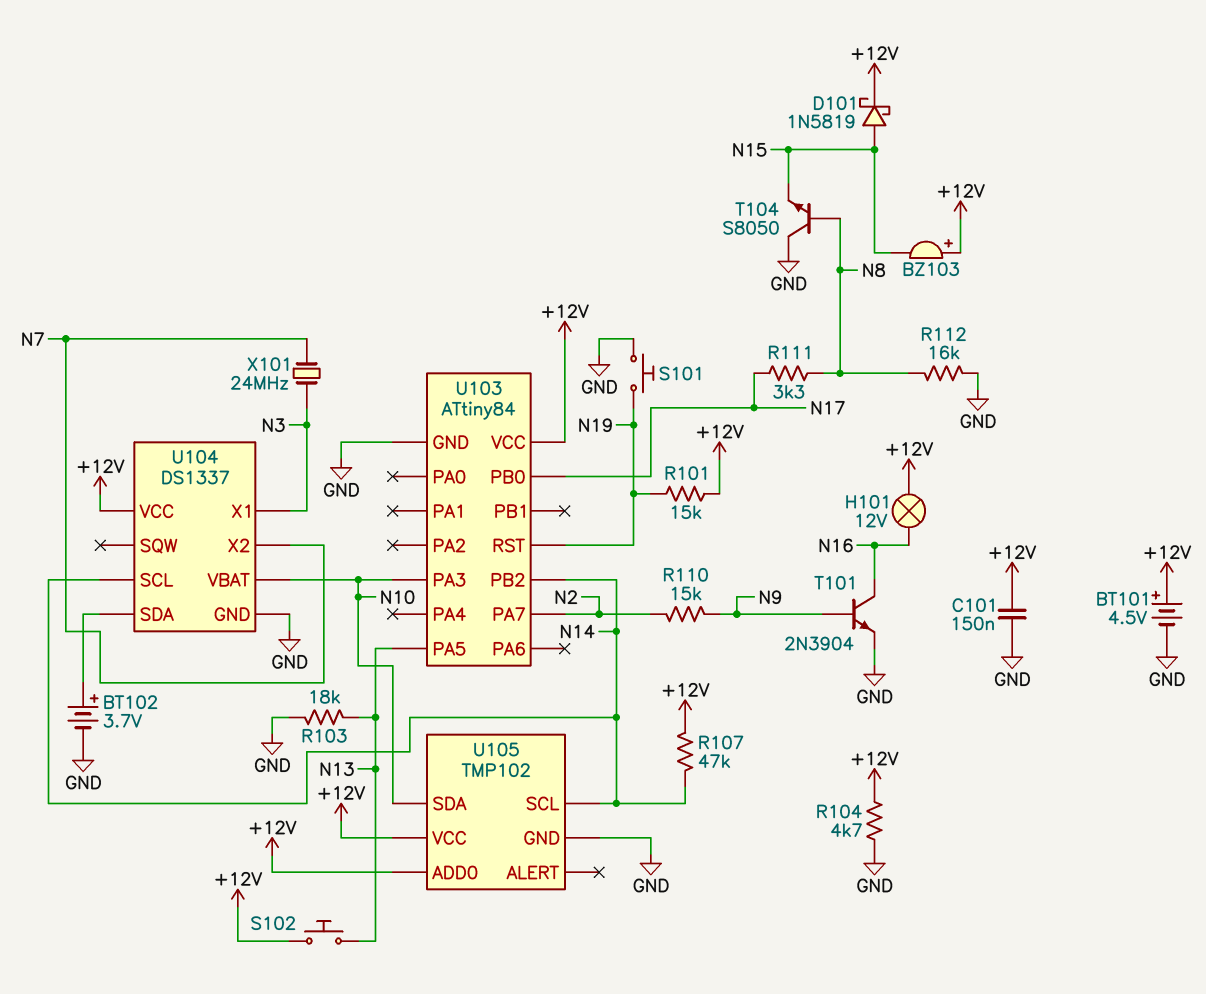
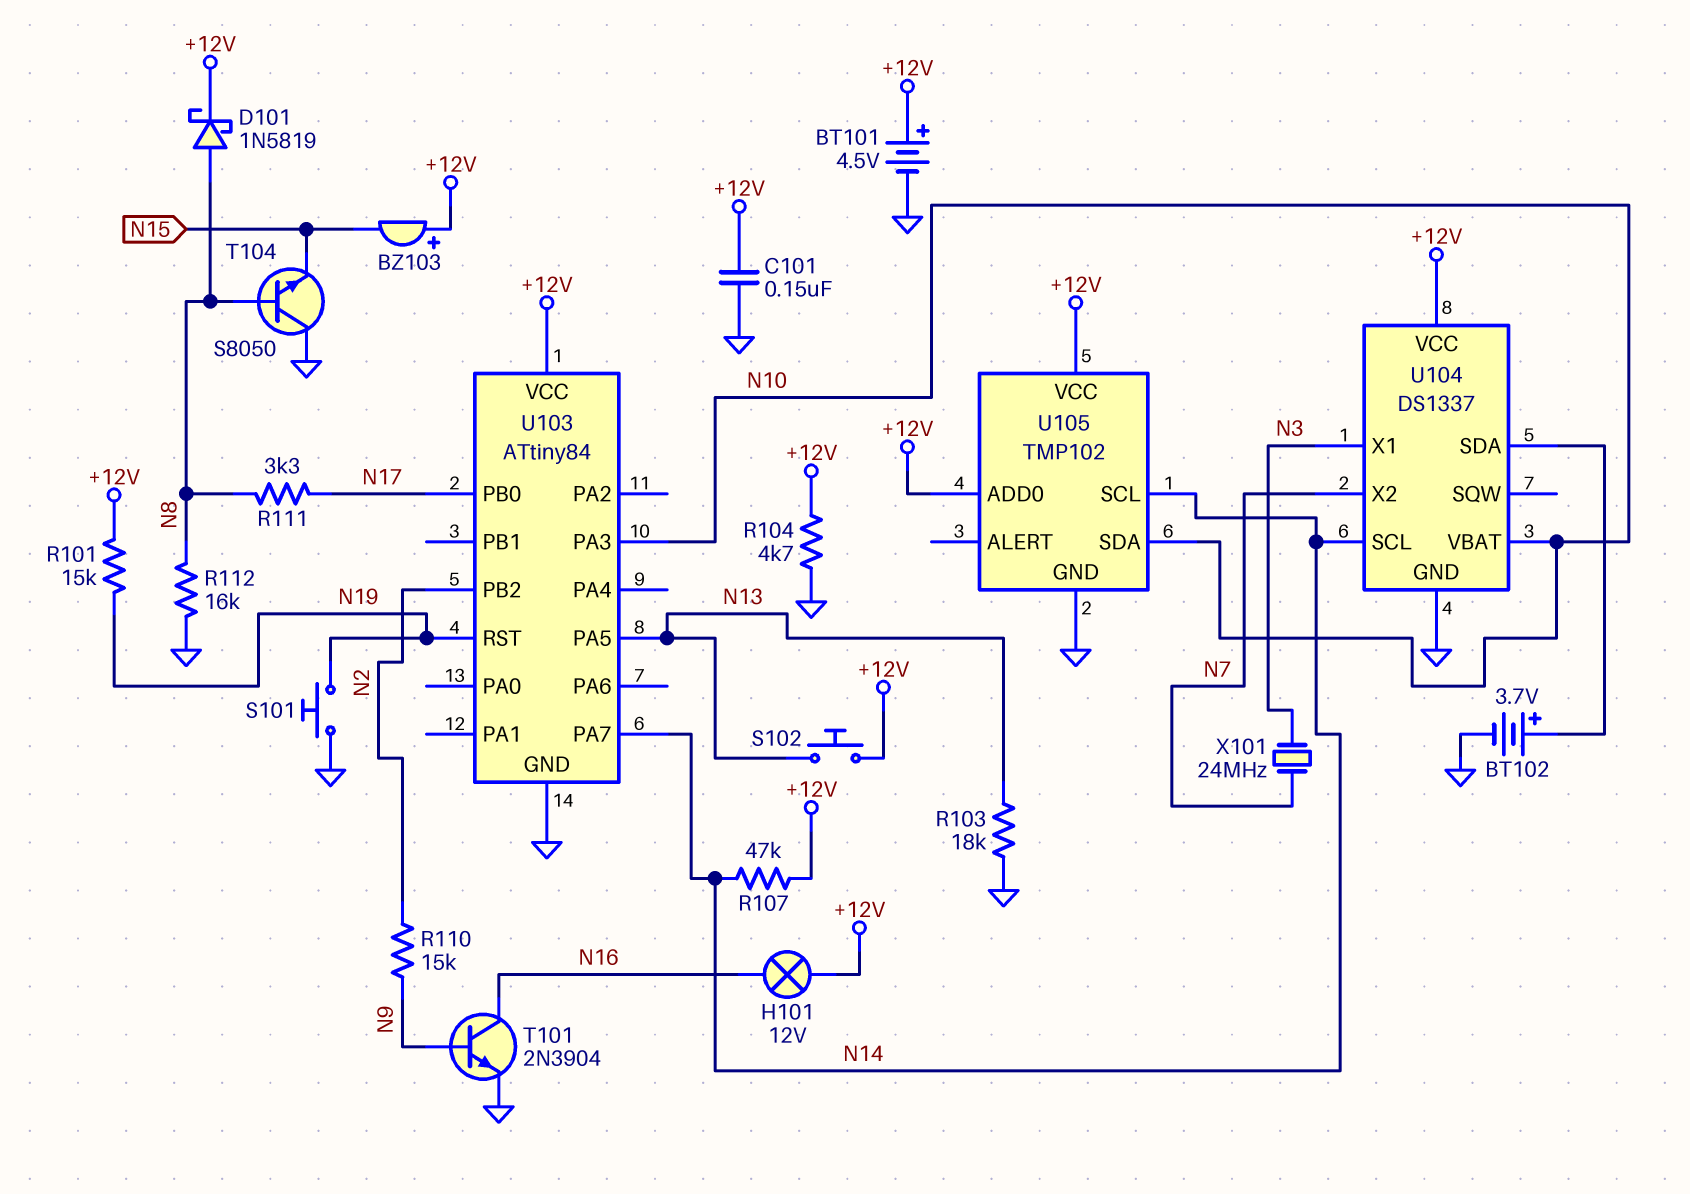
D101: schottky 1N5819 (A N15, K +12V) -> schottky 1N5819 (A N8, K +12V)
U103 pin PA7: N2 -> N14
U103 pin PB2: N14 -> N2

